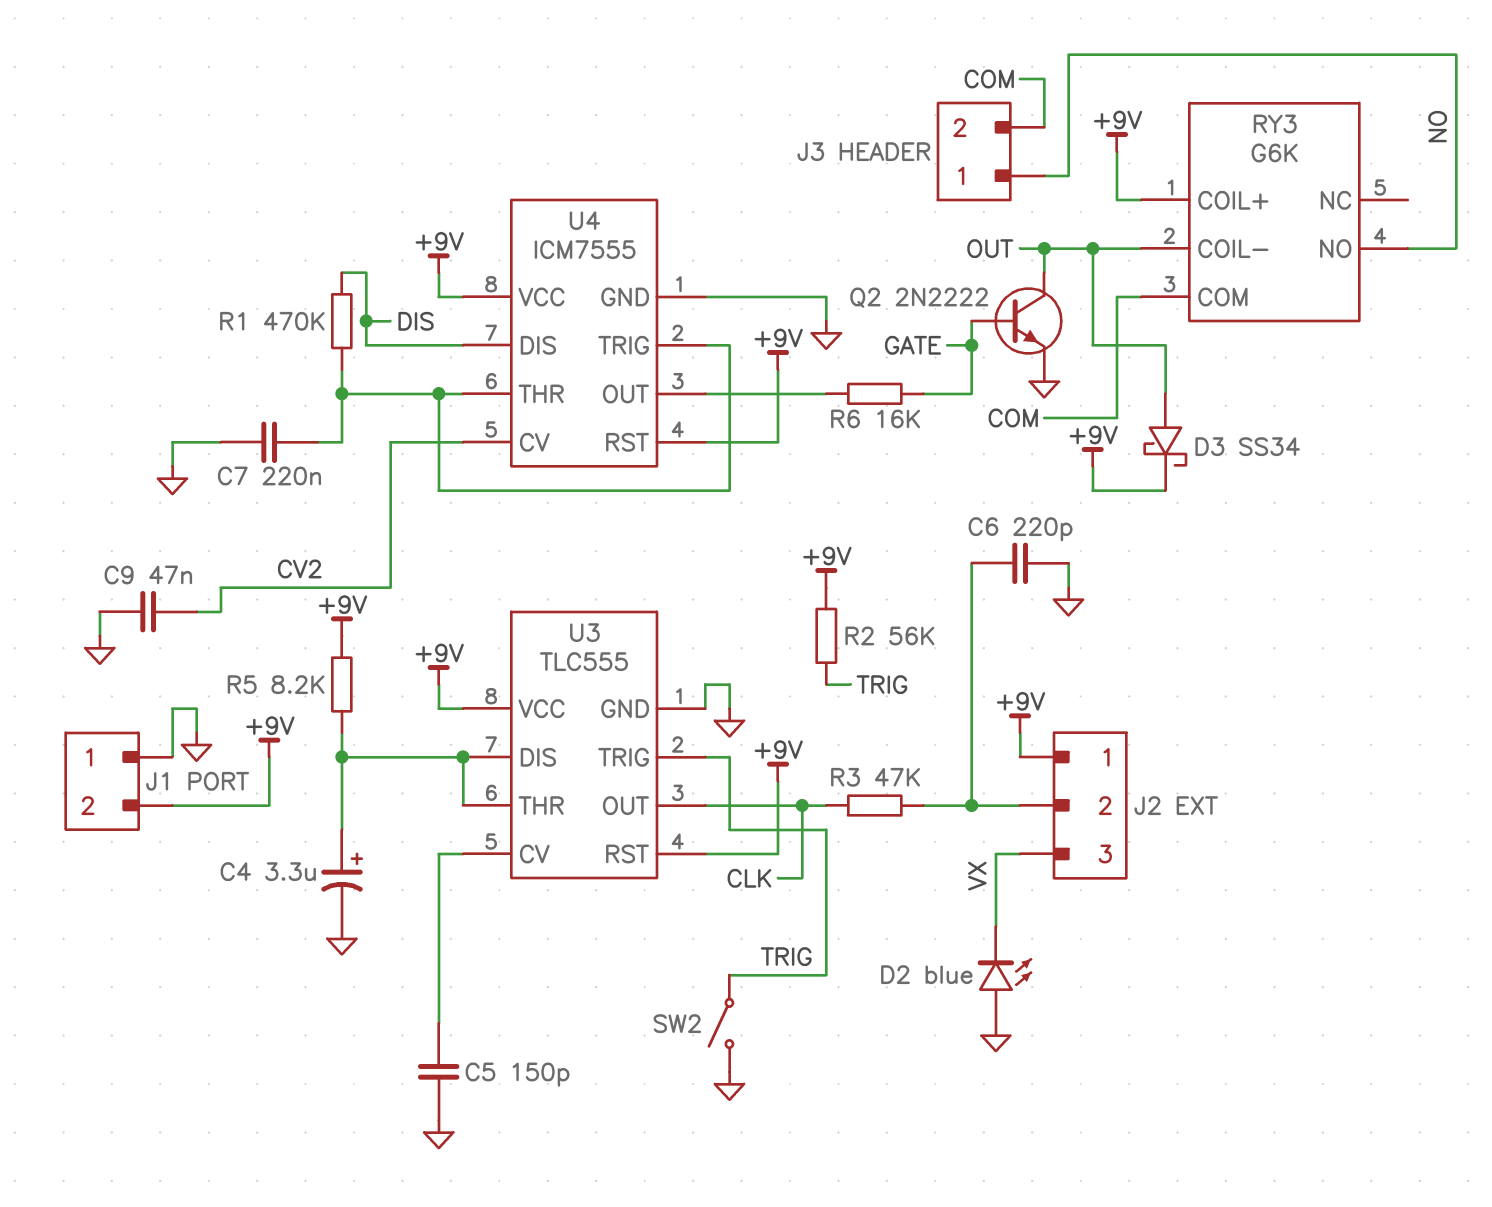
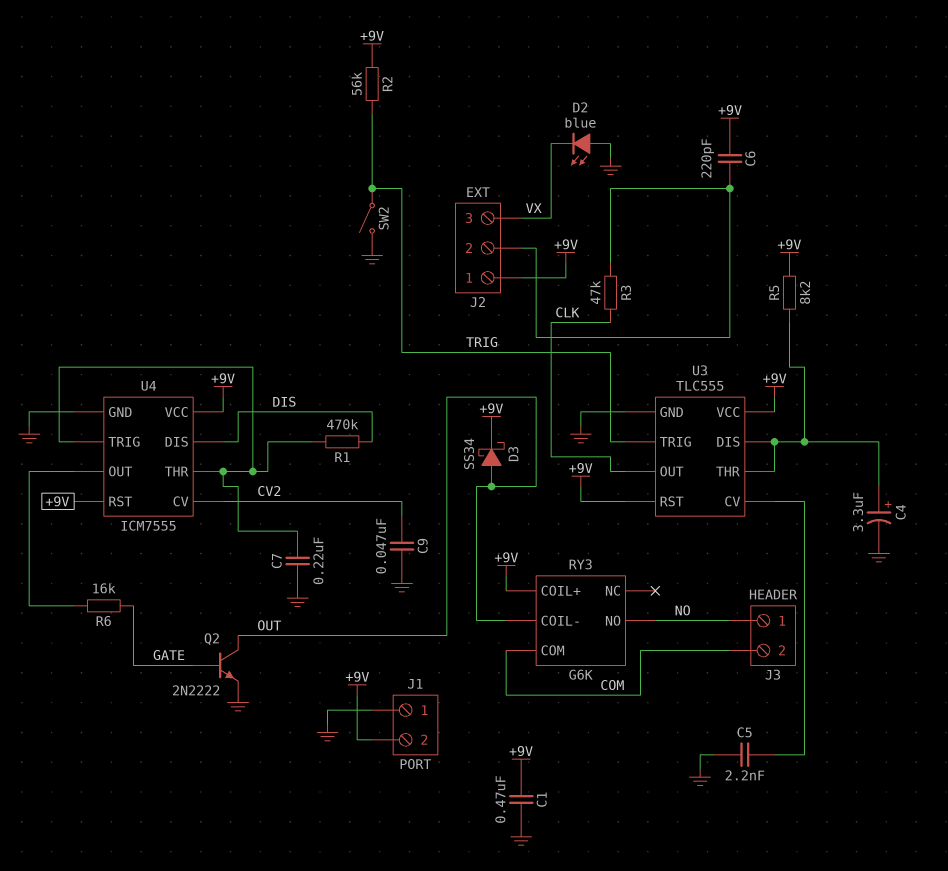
C1: none -> 470nF (+9V, GND)
C5: 150pF (GND, U3/CV) -> 2.2nF (GND, U3/CV)
C6: 220pF (GND, J2/2) -> 220pF (+9V, J2/2)

